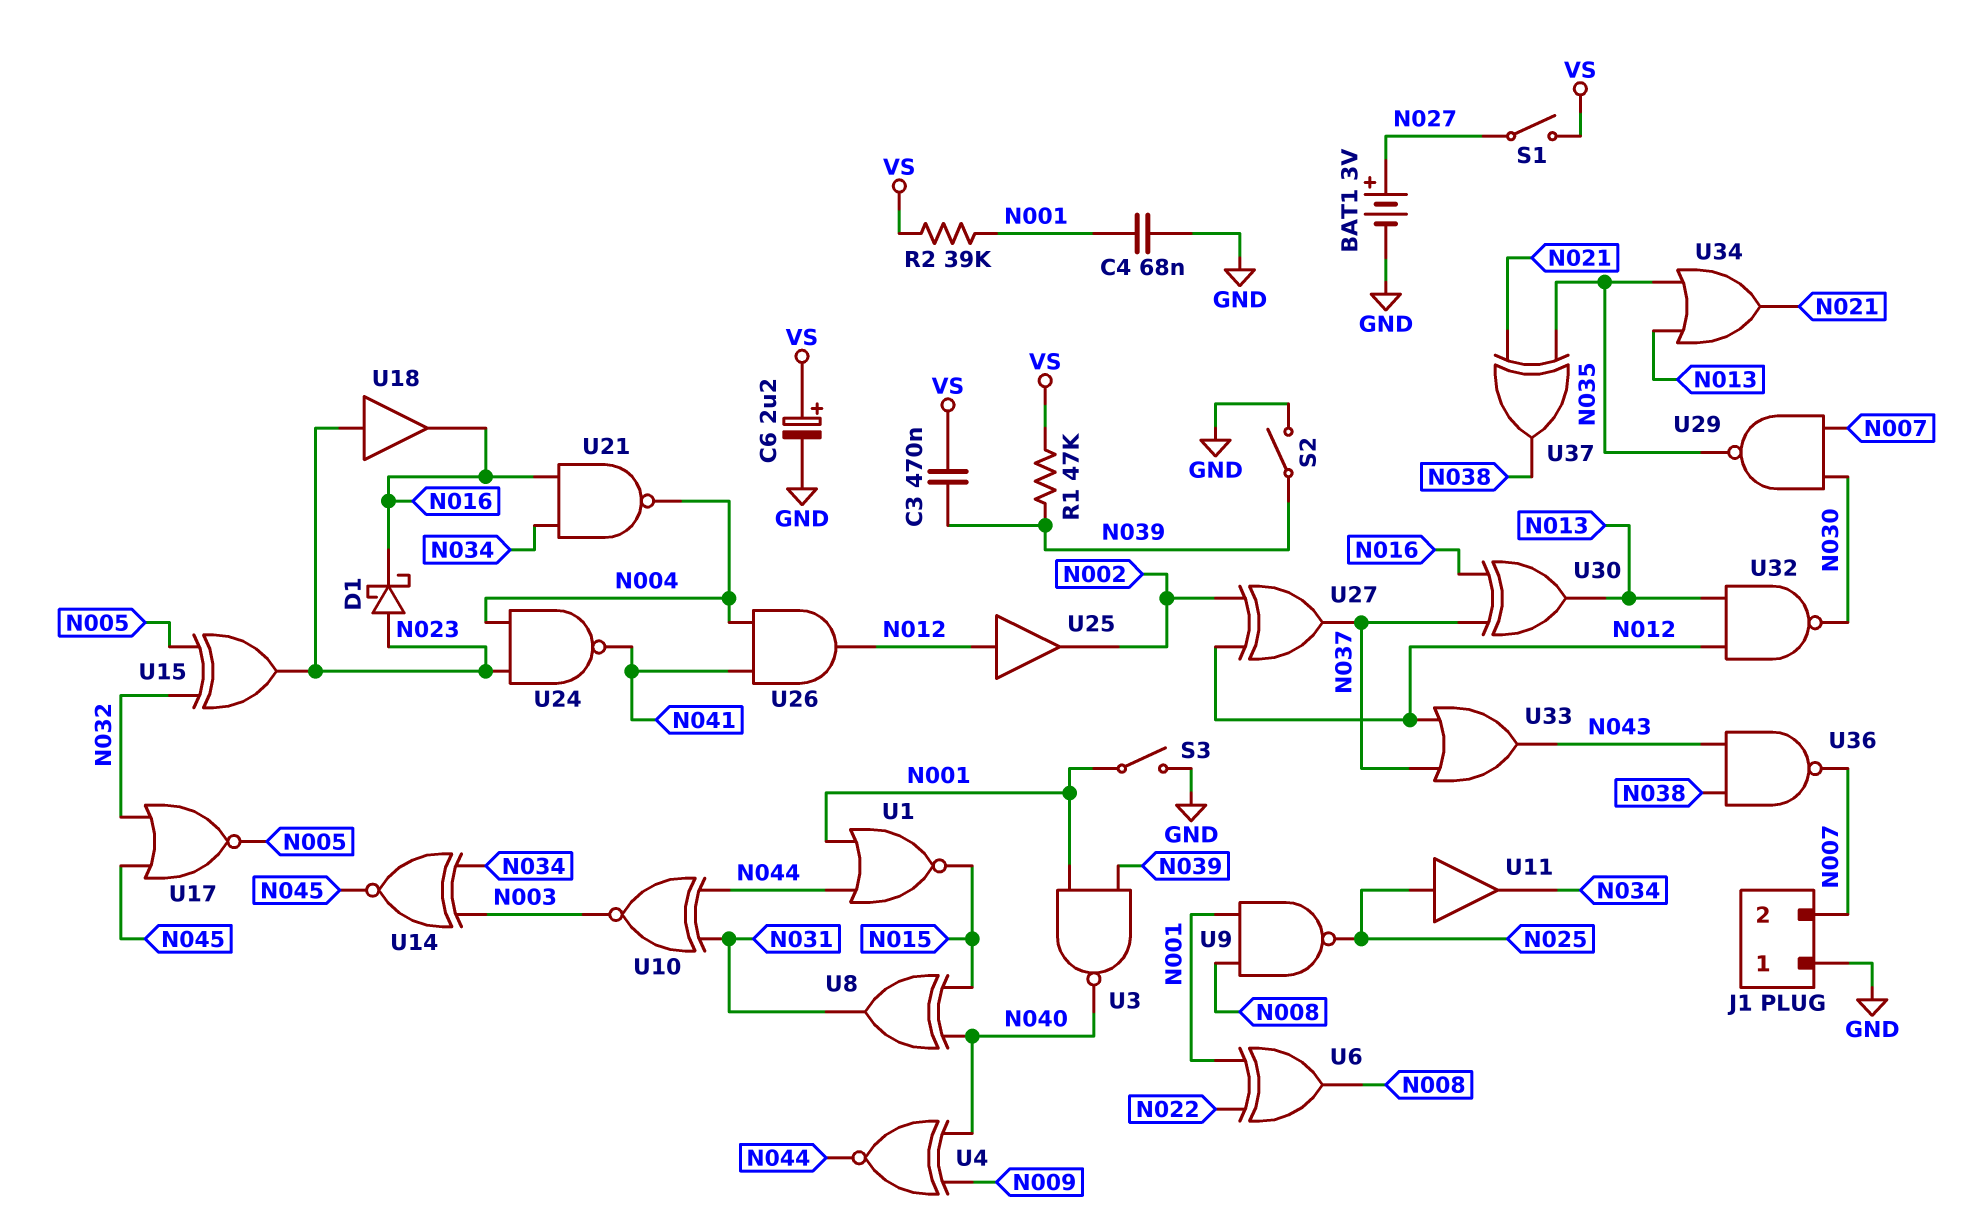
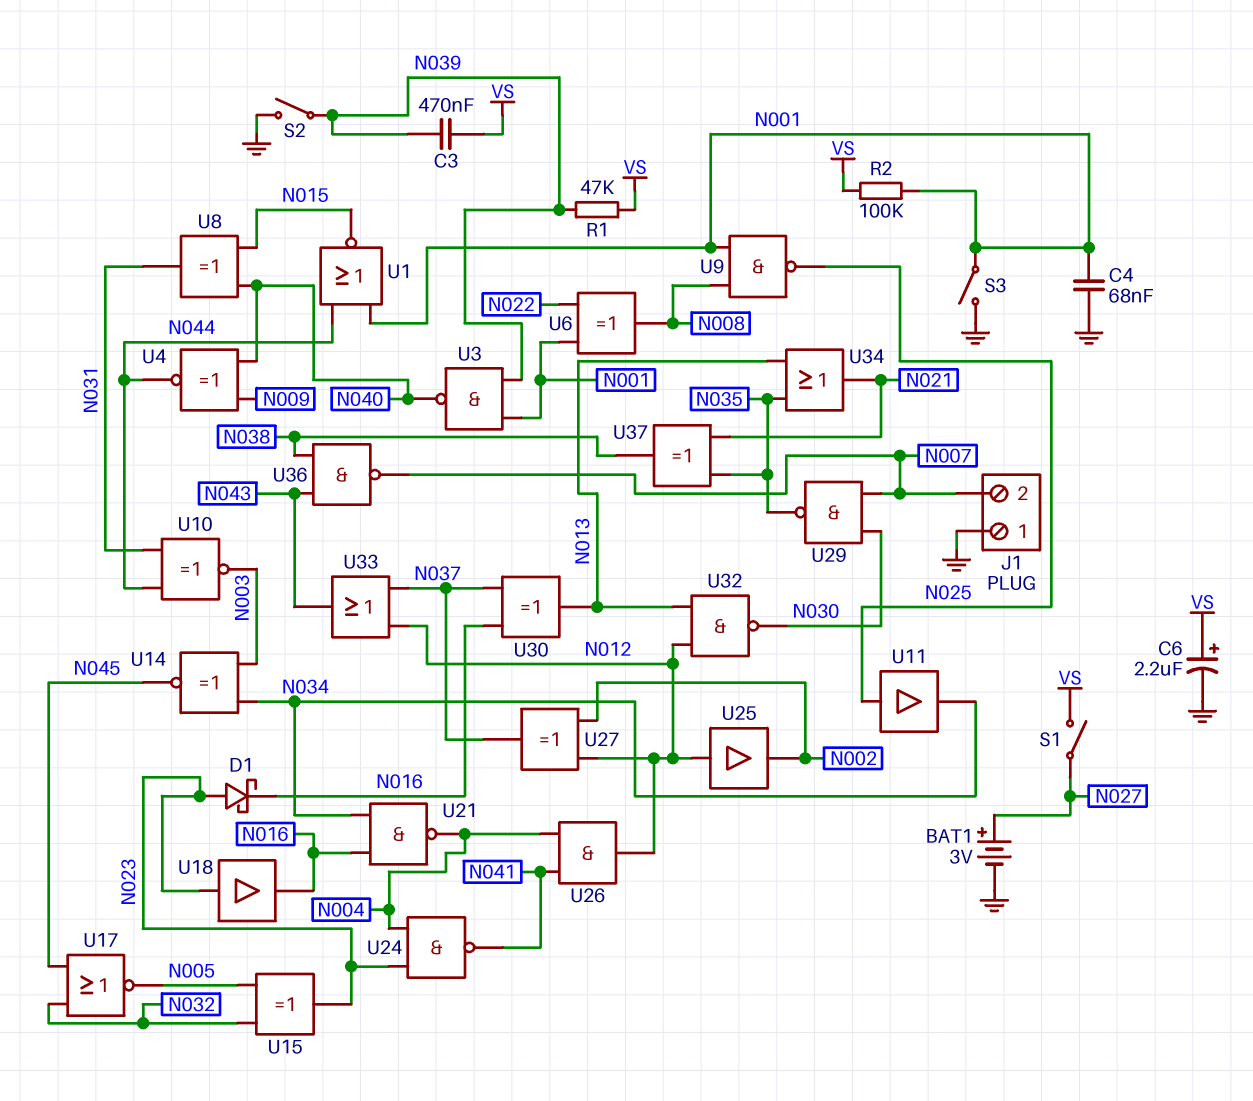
R2: 39k (N001, VS) -> 100k (N001, VS)

